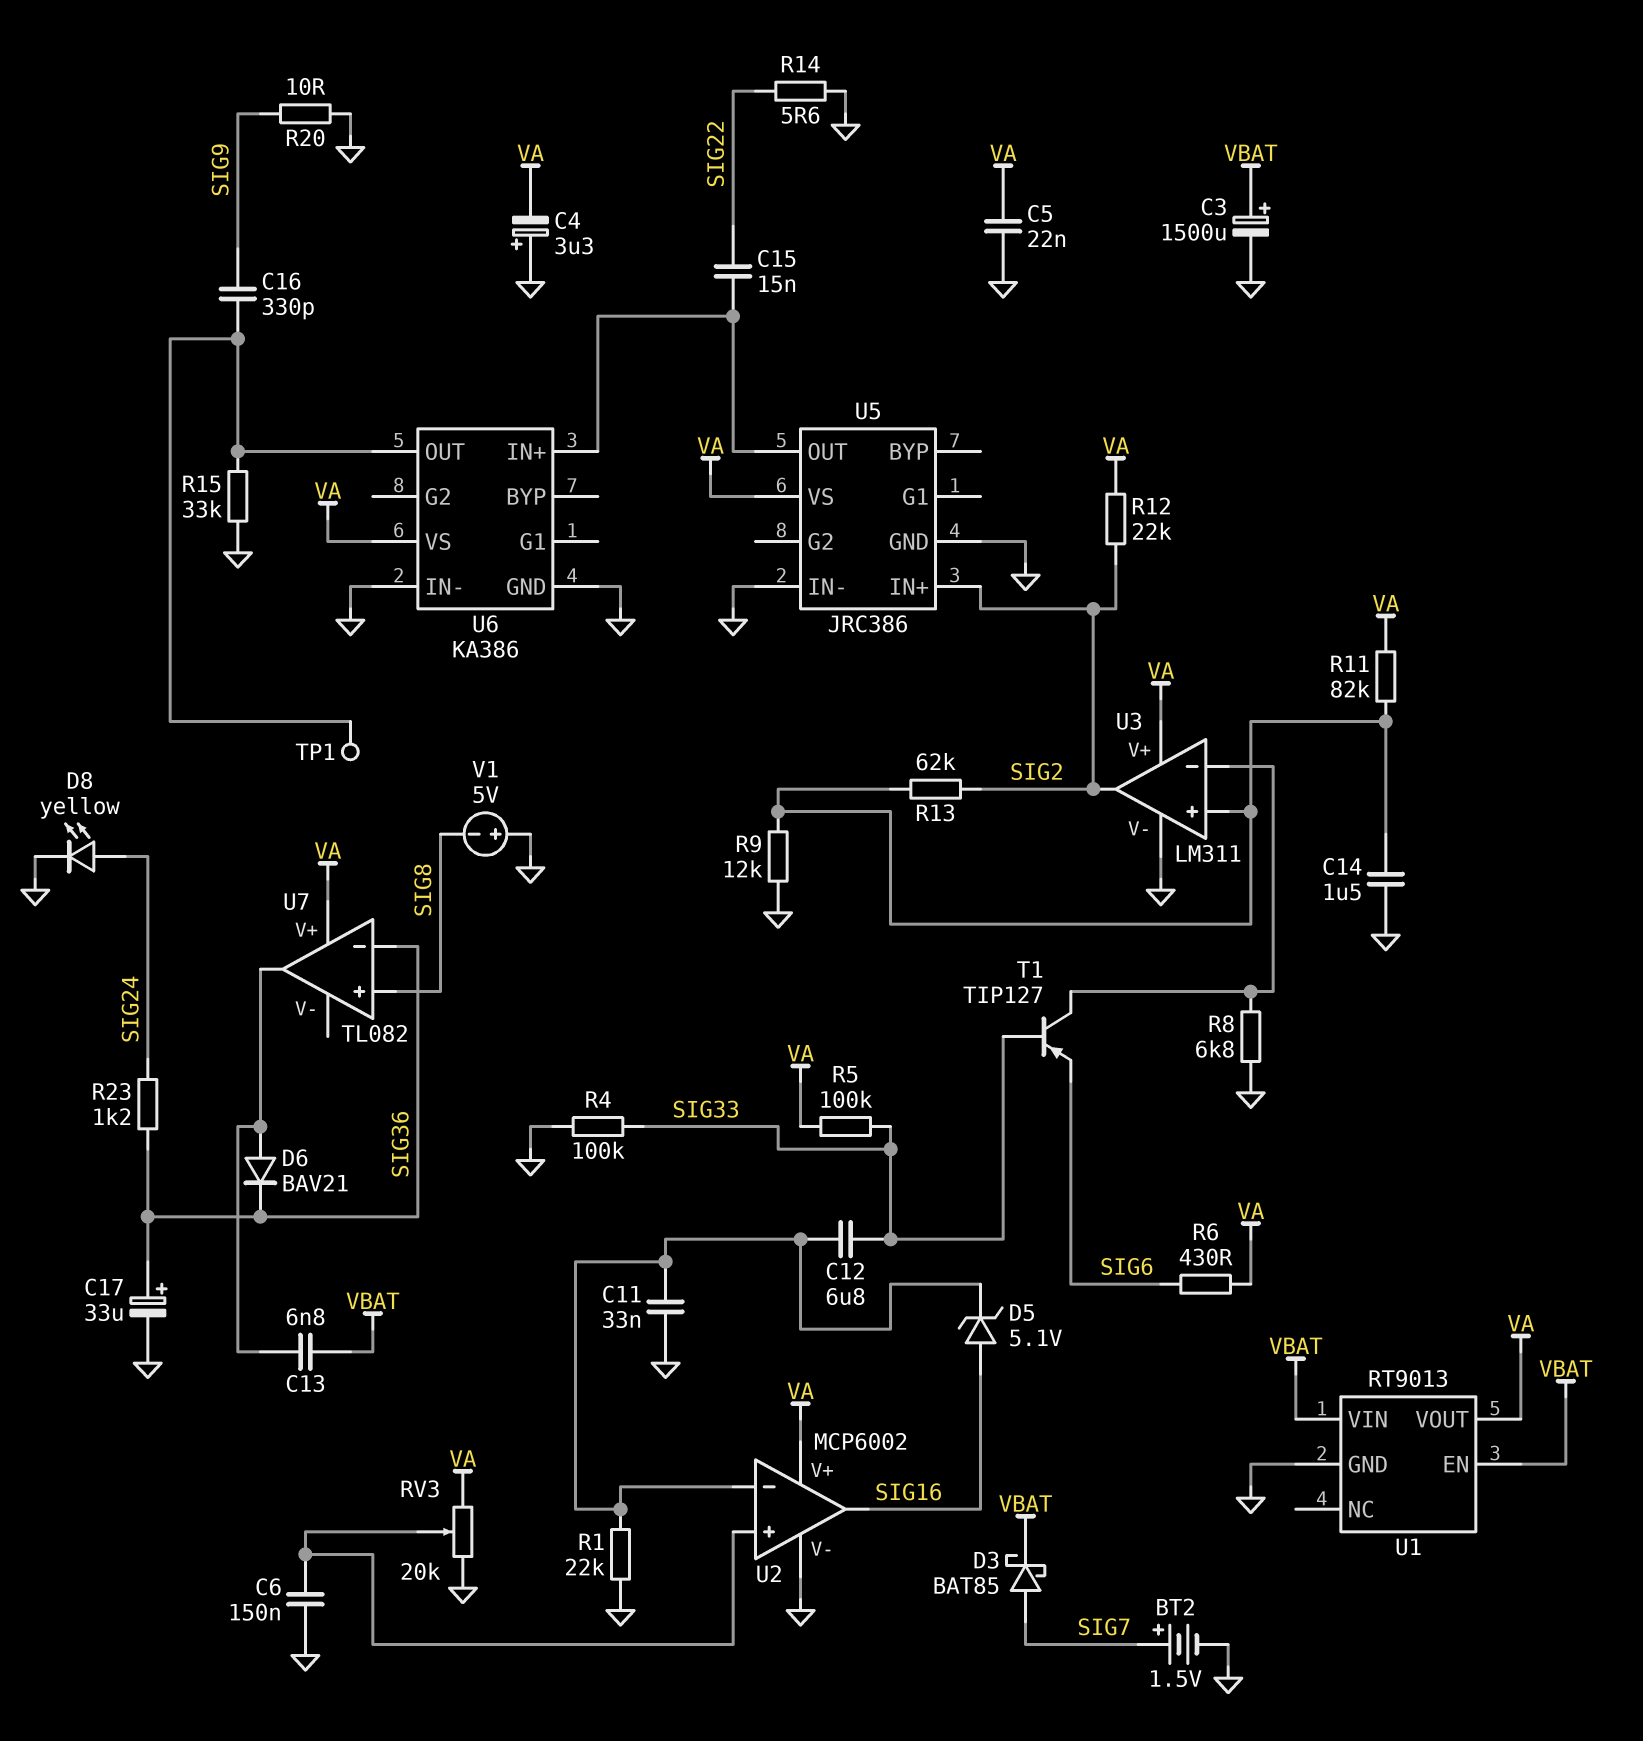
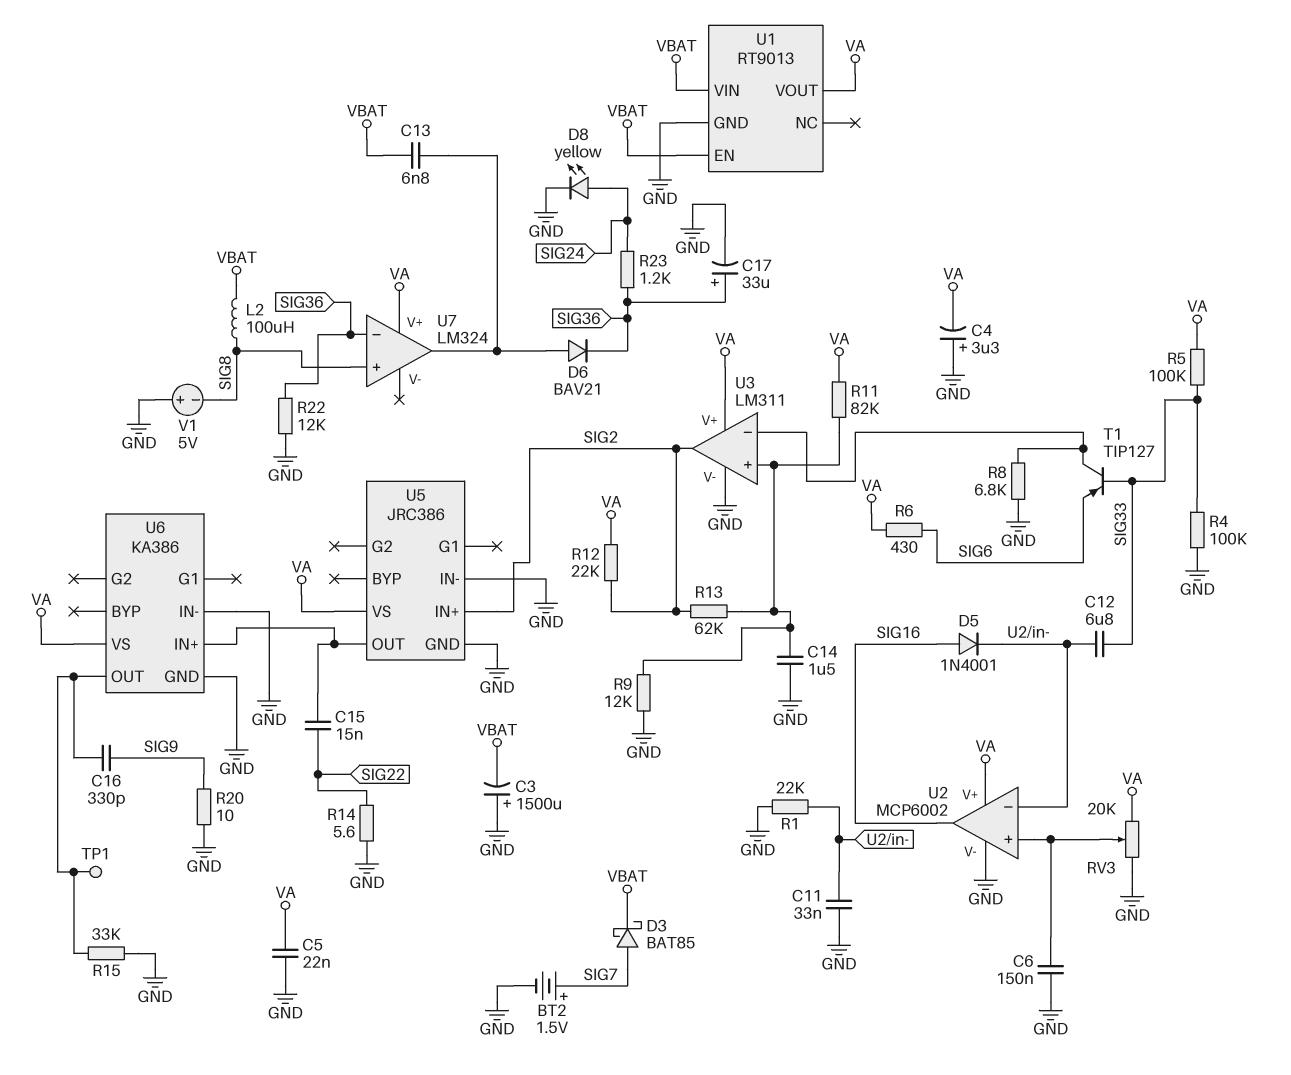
C3: 1500uF (plus VBAT, minus GND) -> 1500uF (plus GND, minus VBAT)
D5: zener 5.1V (A SIG16, K U2/in-) -> diode 1N4001 (A SIG16, K U2/in-)
L2: none -> 100uH (SIG8, VBAT)
R22: none -> 12k (GND, SIG36)
U7: TL082 -> LM324

